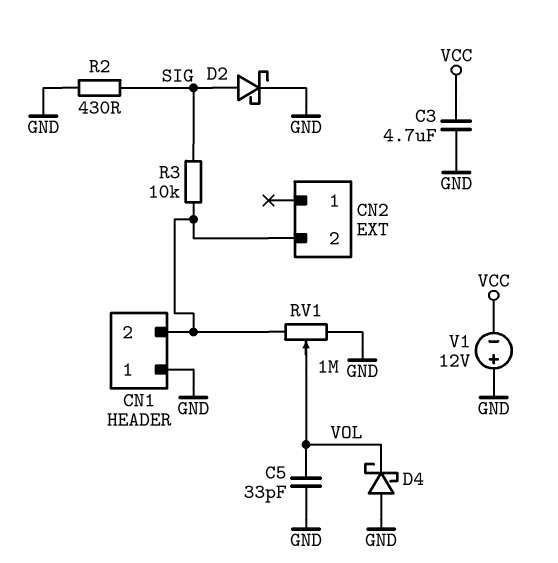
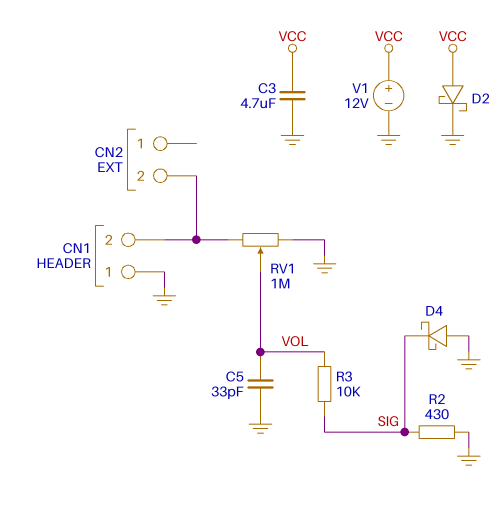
D2: schottky (A SIG, K GND) -> schottky (A VCC, K GND)
D4: schottky (A GND, K VOL) -> schottky (A GND, K SIG)
R3: 10k (CN1/2, SIG) -> 10k (SIG, VOL)
V1: 12V (plus GND, minus VCC) -> 12V (plus VCC, minus GND)

